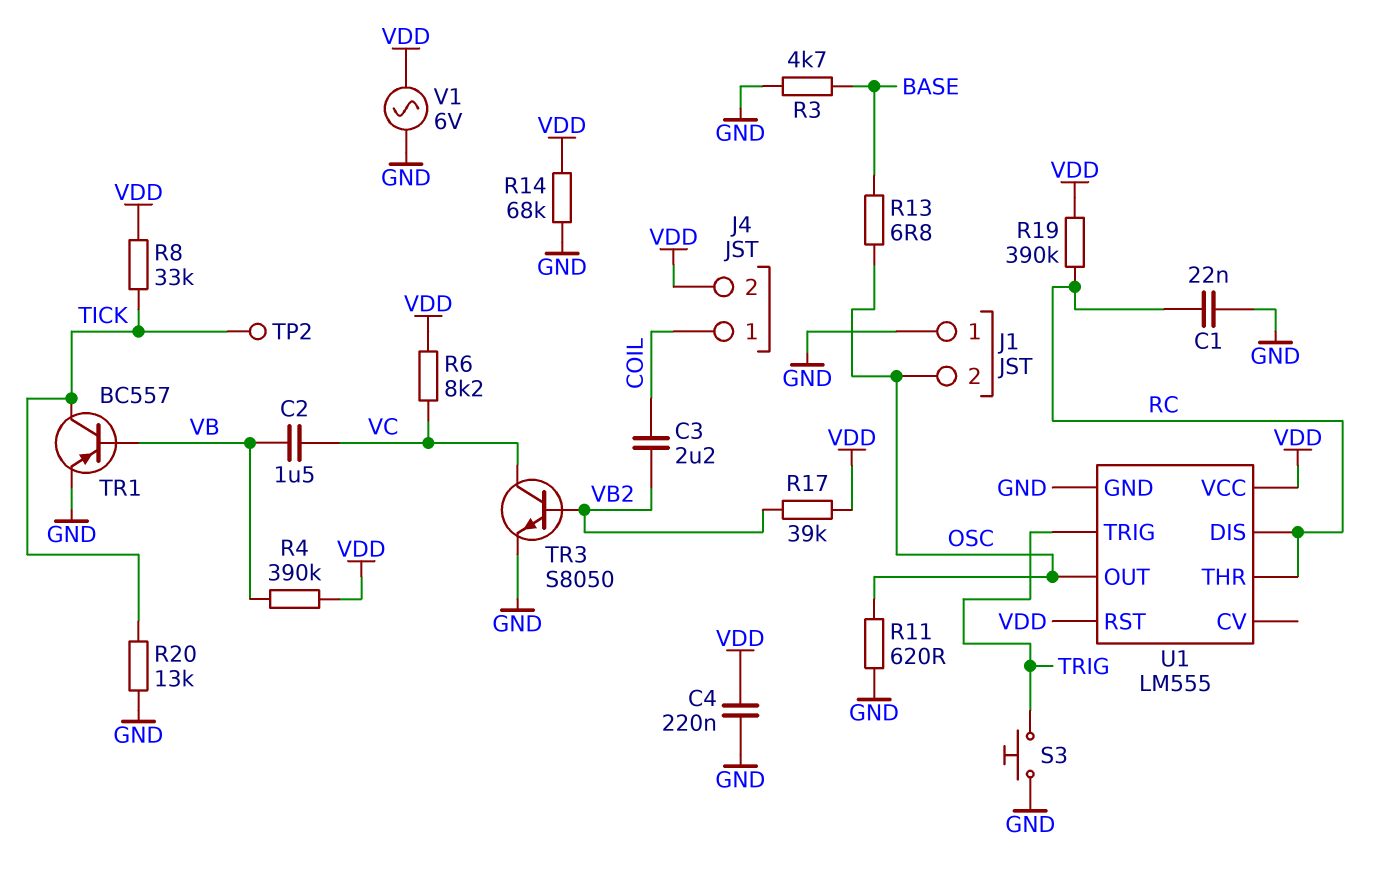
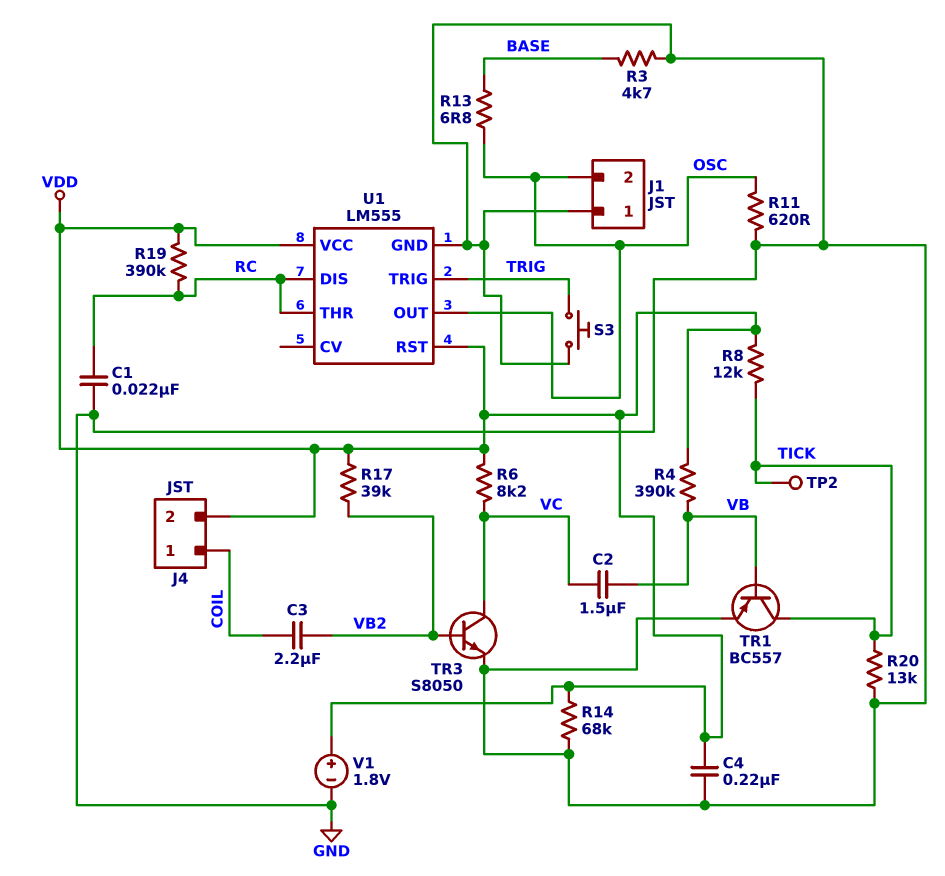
R8: 33k (TICK, VDD) -> 12k (TICK, VDD)
V1: AC 6V (GND, VDD) -> 1.8V (plus VDD, minus GND)

